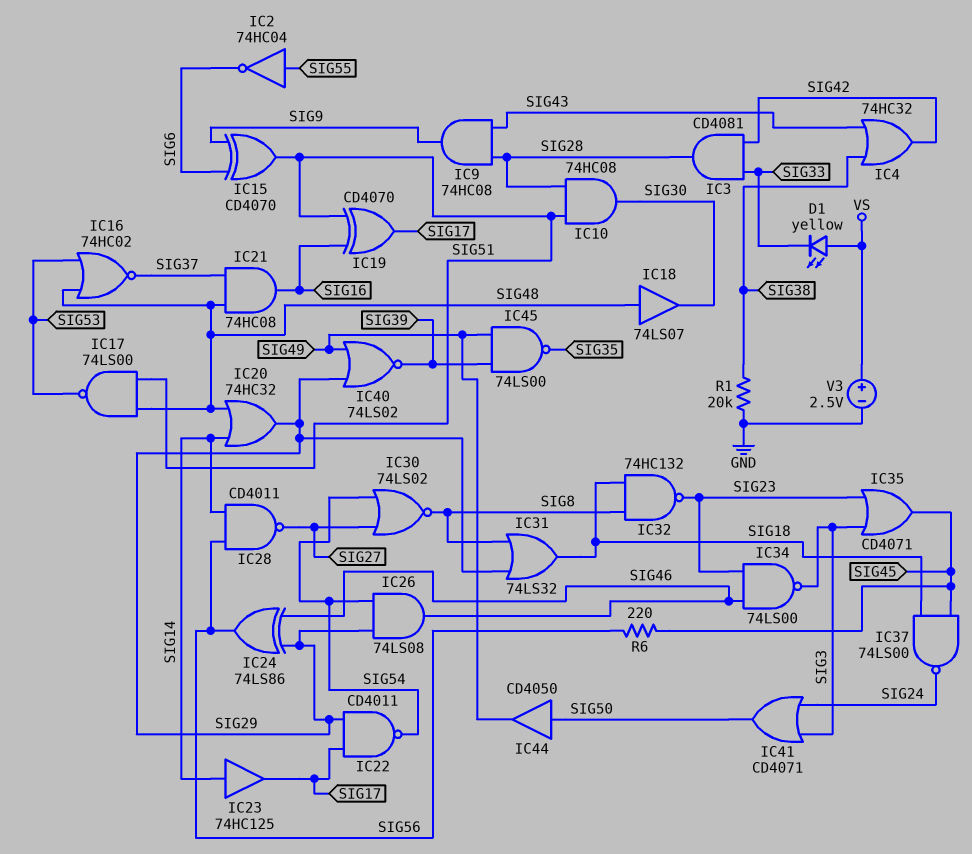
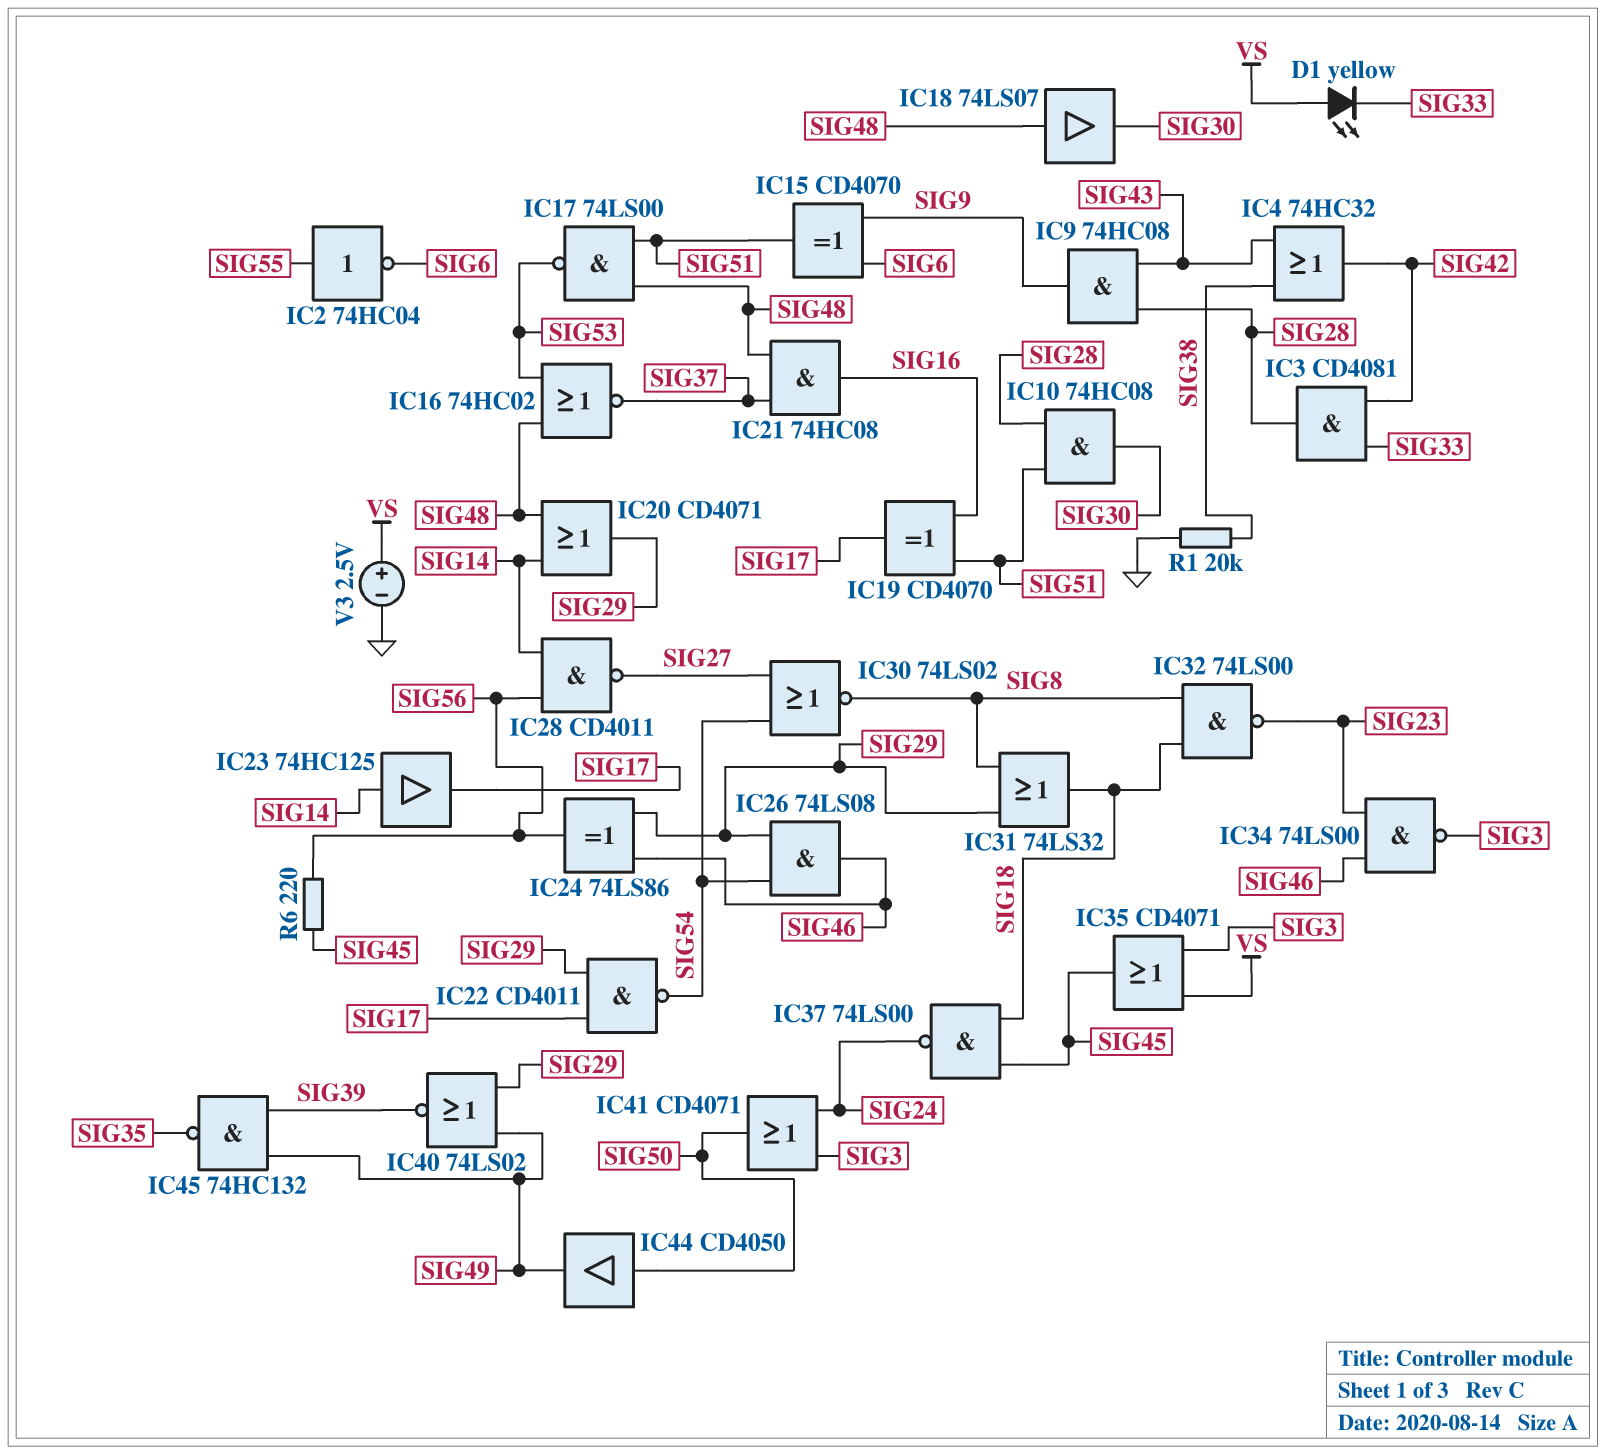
IC20: OR 74HC32 (in SIG14, in SIG48, out SIG29) -> OR CD4071 (in SIG14, in SIG48, out SIG29)
IC32: NAND 74HC132 (in SIG8, in SIG18, out SIG23) -> NAND 74LS00 (in SIG8, in SIG18, out SIG23)
IC35: OR CD4071 (in SIG3, in SIG23, out SIG45) -> OR CD4071 (in SIG3, in VS, out SIG45)
IC45: NAND 74LS00 (in SIG39, in SIG49, out SIG35) -> NAND 74HC132 (in SIG39, in SIG49, out SIG35)

